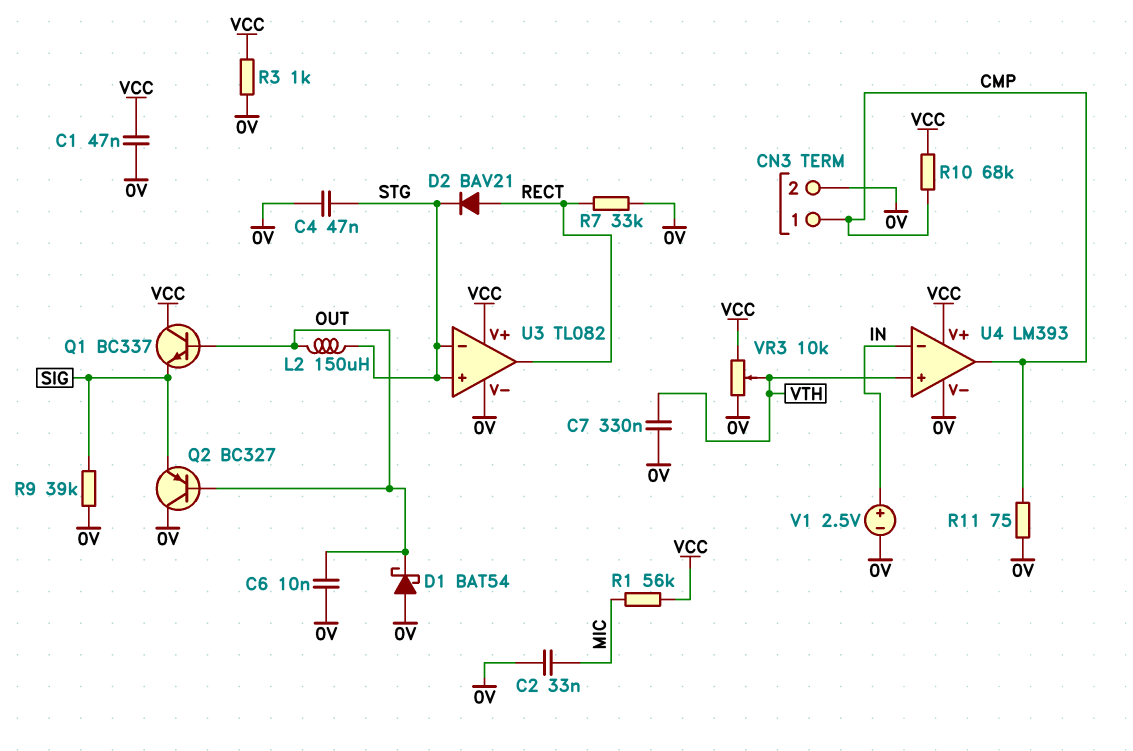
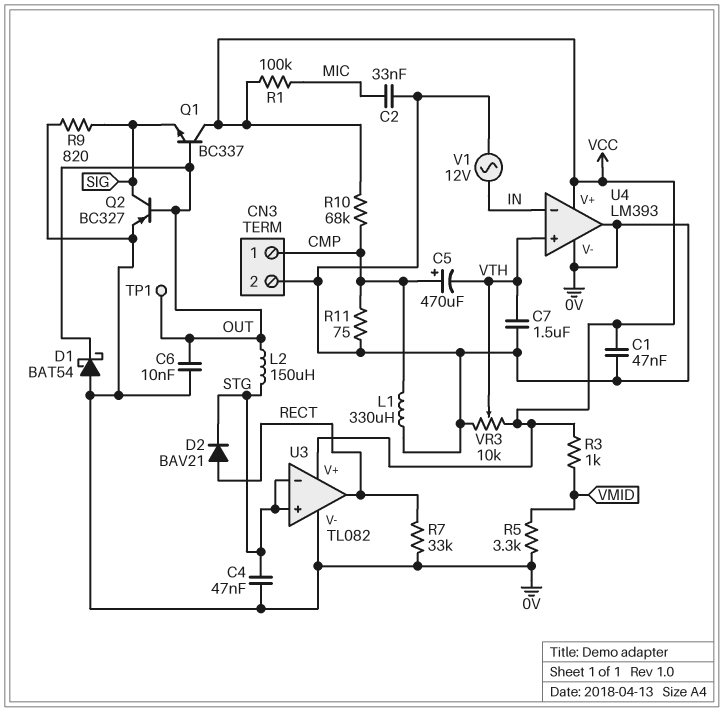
C5: none -> 470uF (plus CMP, minus VTH)
C7: 330nF (0V, VTH) -> 1.5uF (0V, VTH)
L1: none -> 330uH (0V, CMP)
Q2: PNP BC327 (B OUT, C 0V, E SIG) -> PNP BC327 (B OUT, C SIG, E 0V)
R1: 56k (MIC, VCC) -> 100k (MIC, VCC)
R3: 1k (0V, VCC) -> 1k (VCC, VMID)
R5: none -> 3.3k (0V, VMID)
R9: 39k (0V, SIG) -> 820 (0V, SIG)
TP1: none -> test point (OUT)
U4 pin out: CMP -> 0V
V1: 2.5V (plus IN, minus 0V) -> AC 12V (0V, IN)

